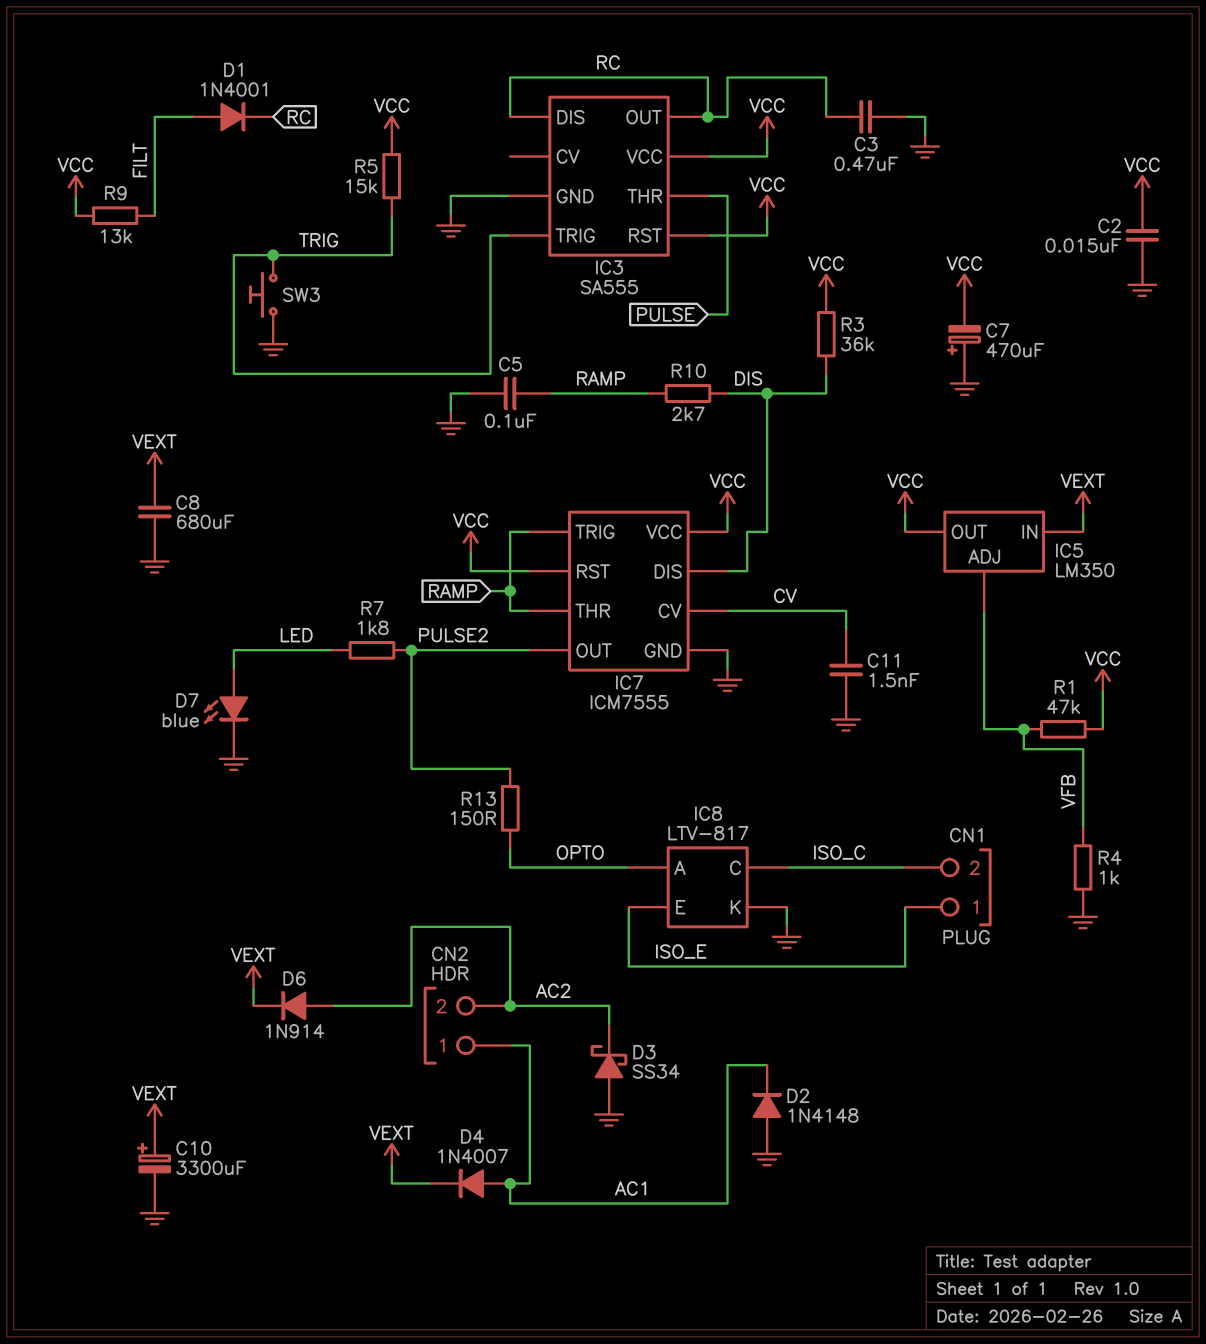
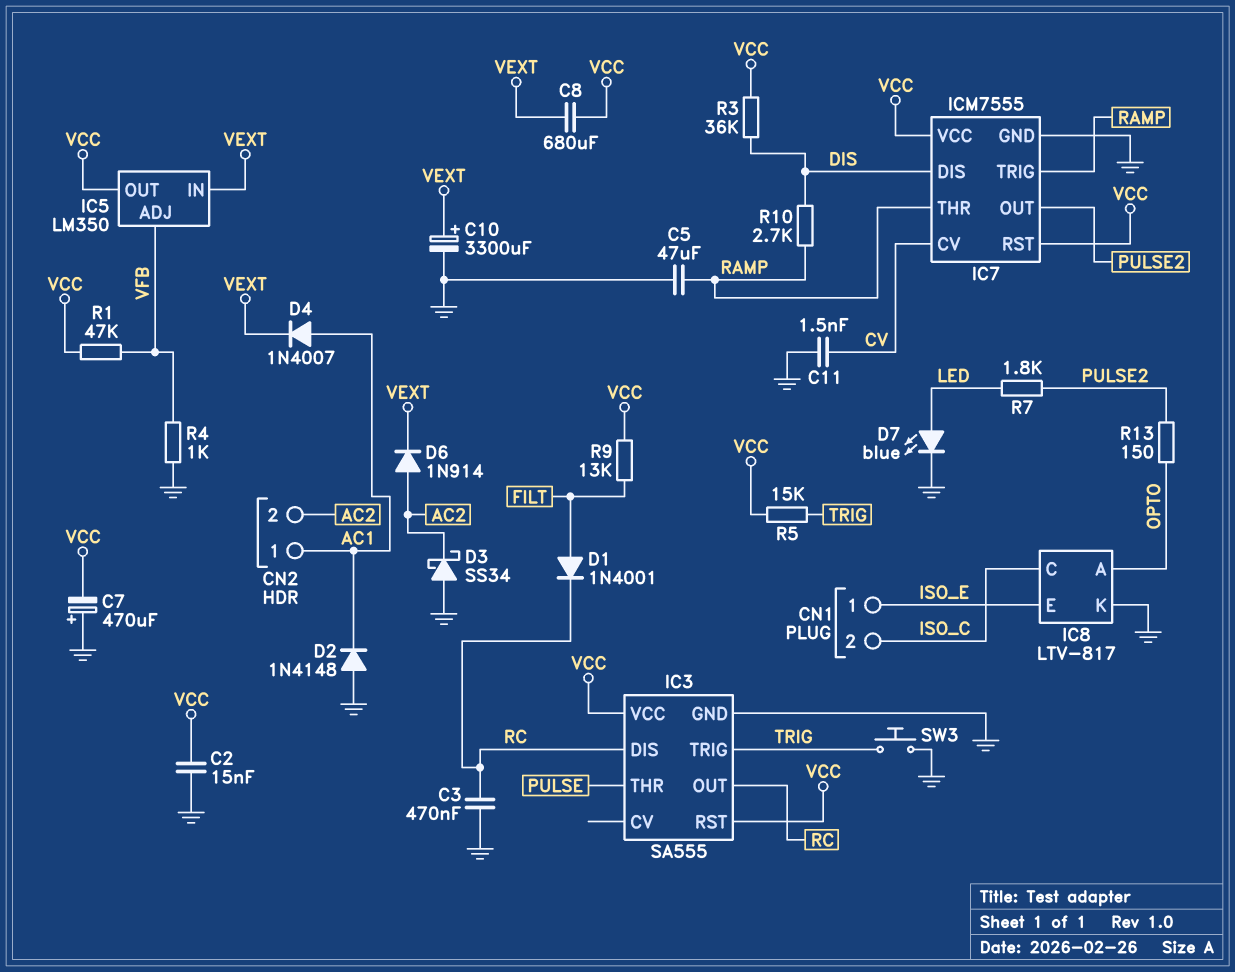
C5: 100nF (GND, RAMP) -> 47uF (GND, RAMP)
C8: 680uF (GND, VEXT) -> 680uF (VCC, VEXT)

